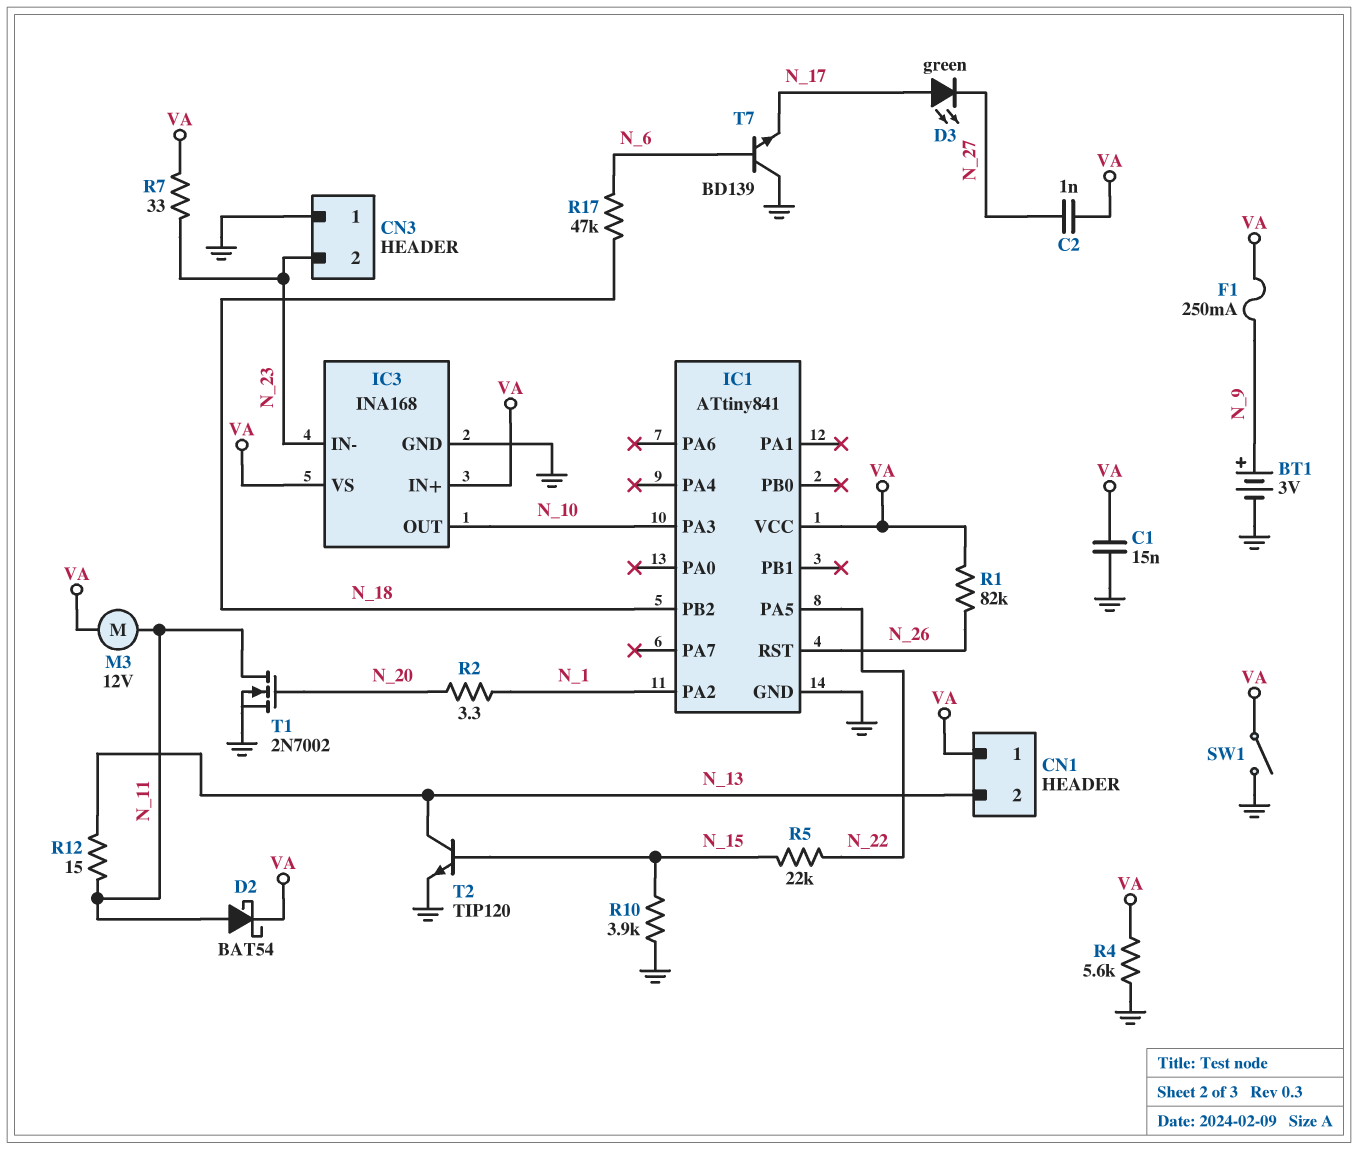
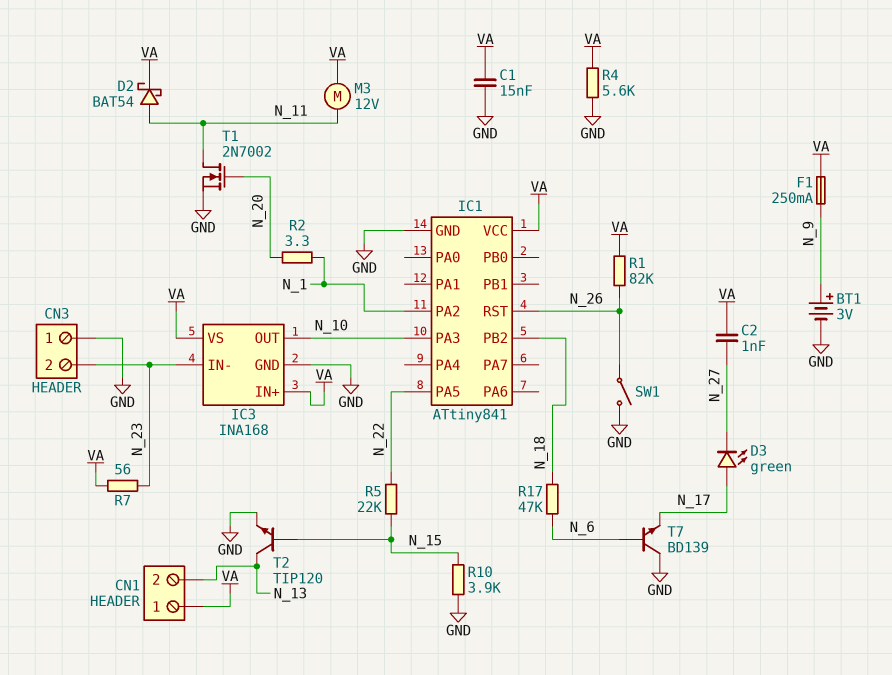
R7: 33 (N_23, VA) -> 56 (N_23, VA)
R12: 15 (N_11, N_13) -> none
SW1: switch (GND, VA) -> switch (GND, N_26)

